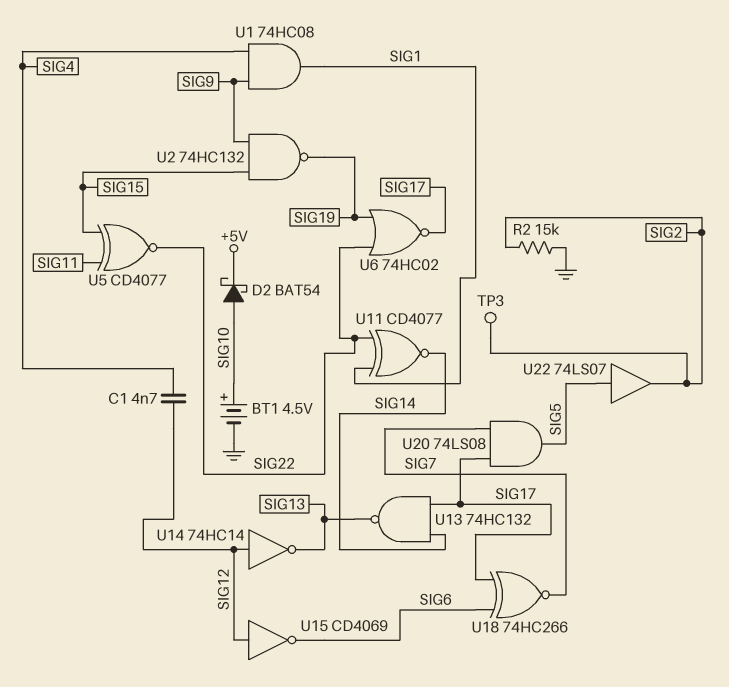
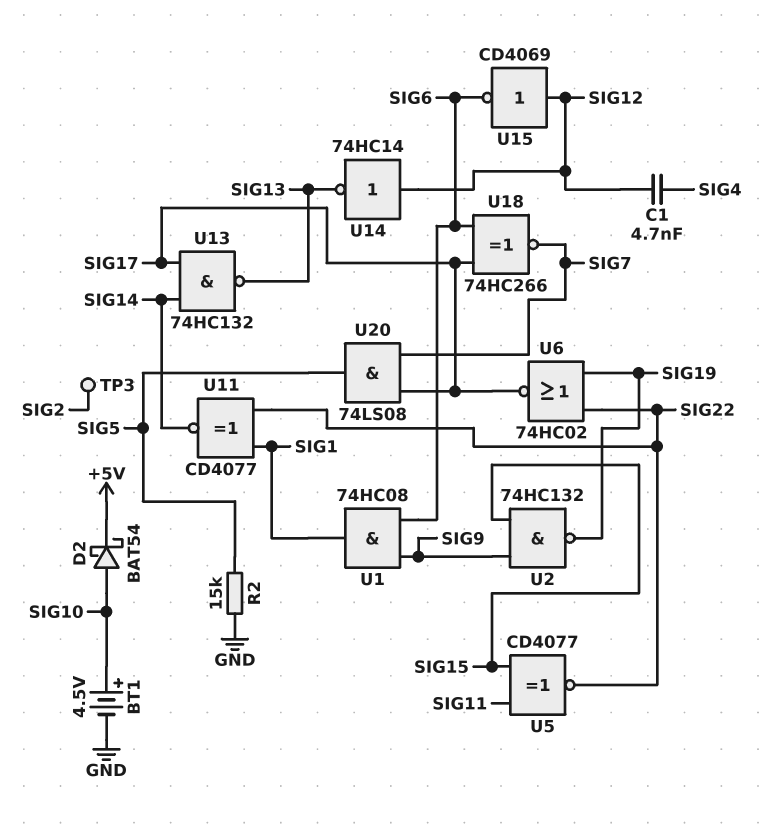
R2: 15k (GND, SIG2) -> 15k (GND, SIG5)
U1: AND 74HC08 (in SIG4, in SIG9, out SIG1) -> AND 74HC08 (in SIG6, in SIG9, out SIG1)
U22: buffer 74LS07 (in SIG5, out SIG2) -> none

